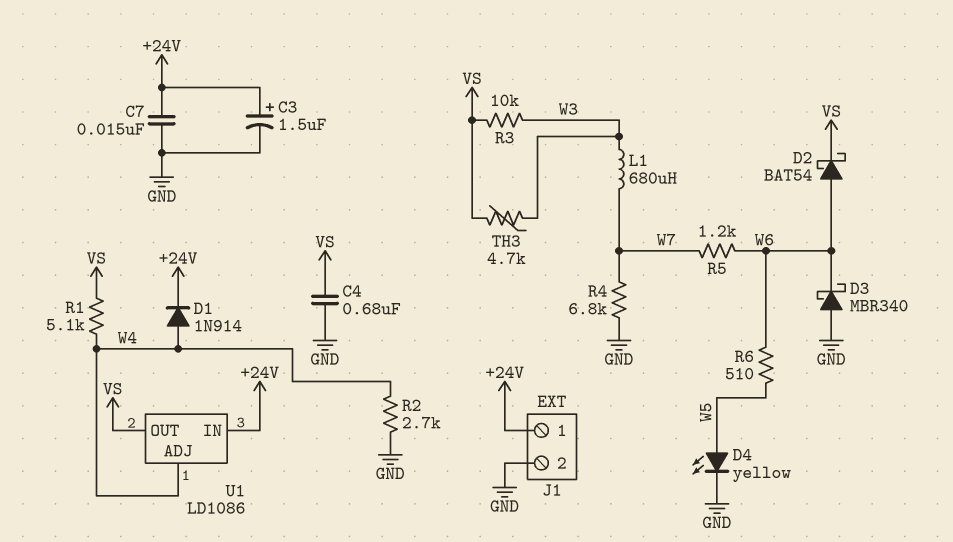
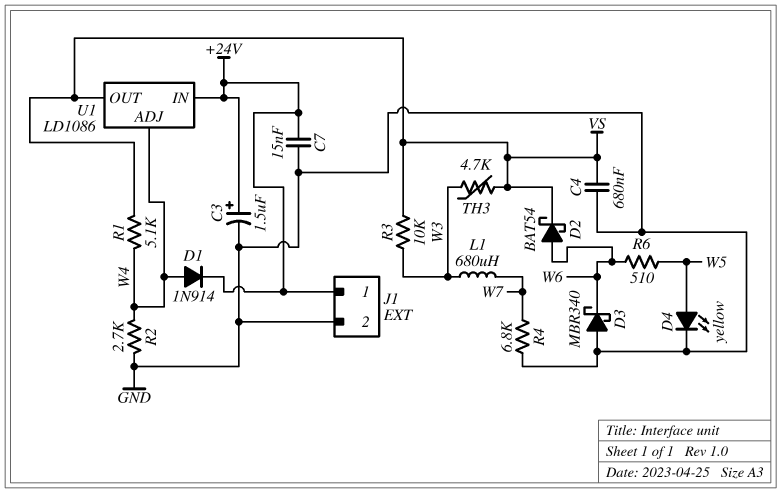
R5: 1.2k (W6, W7) -> none

